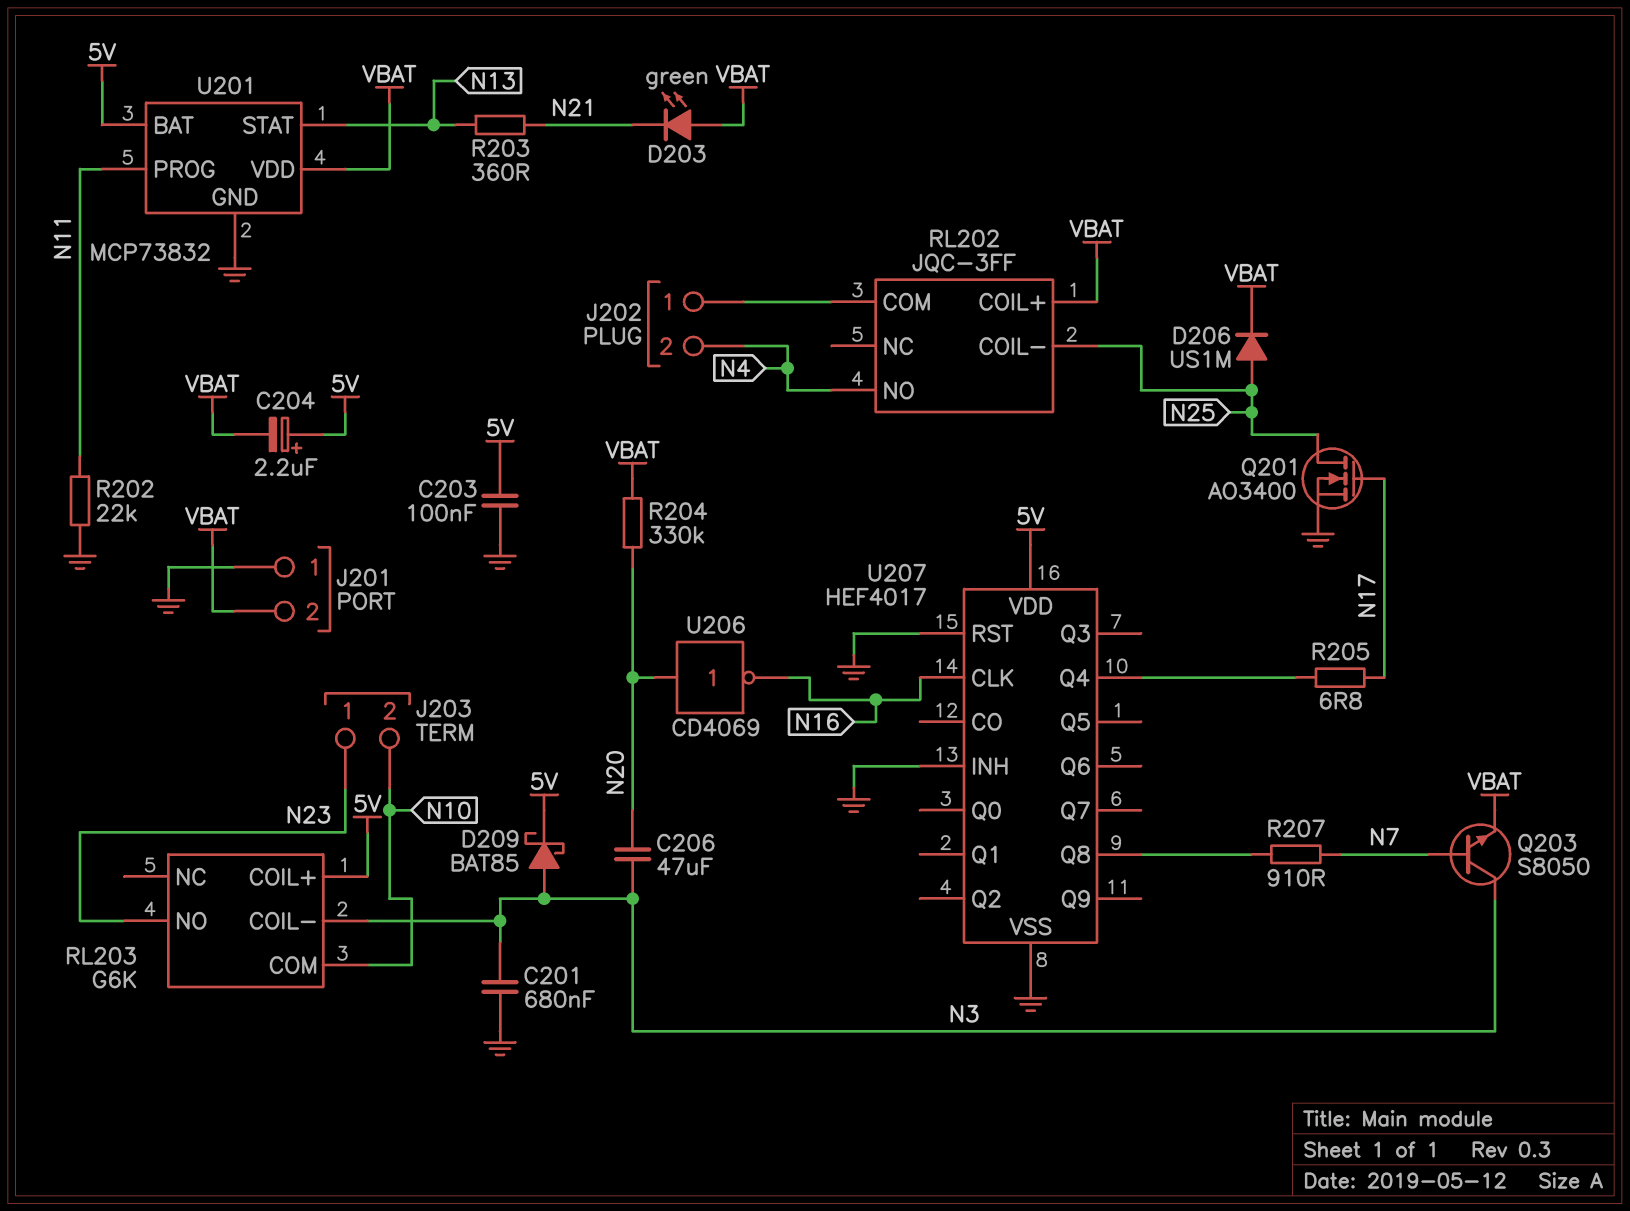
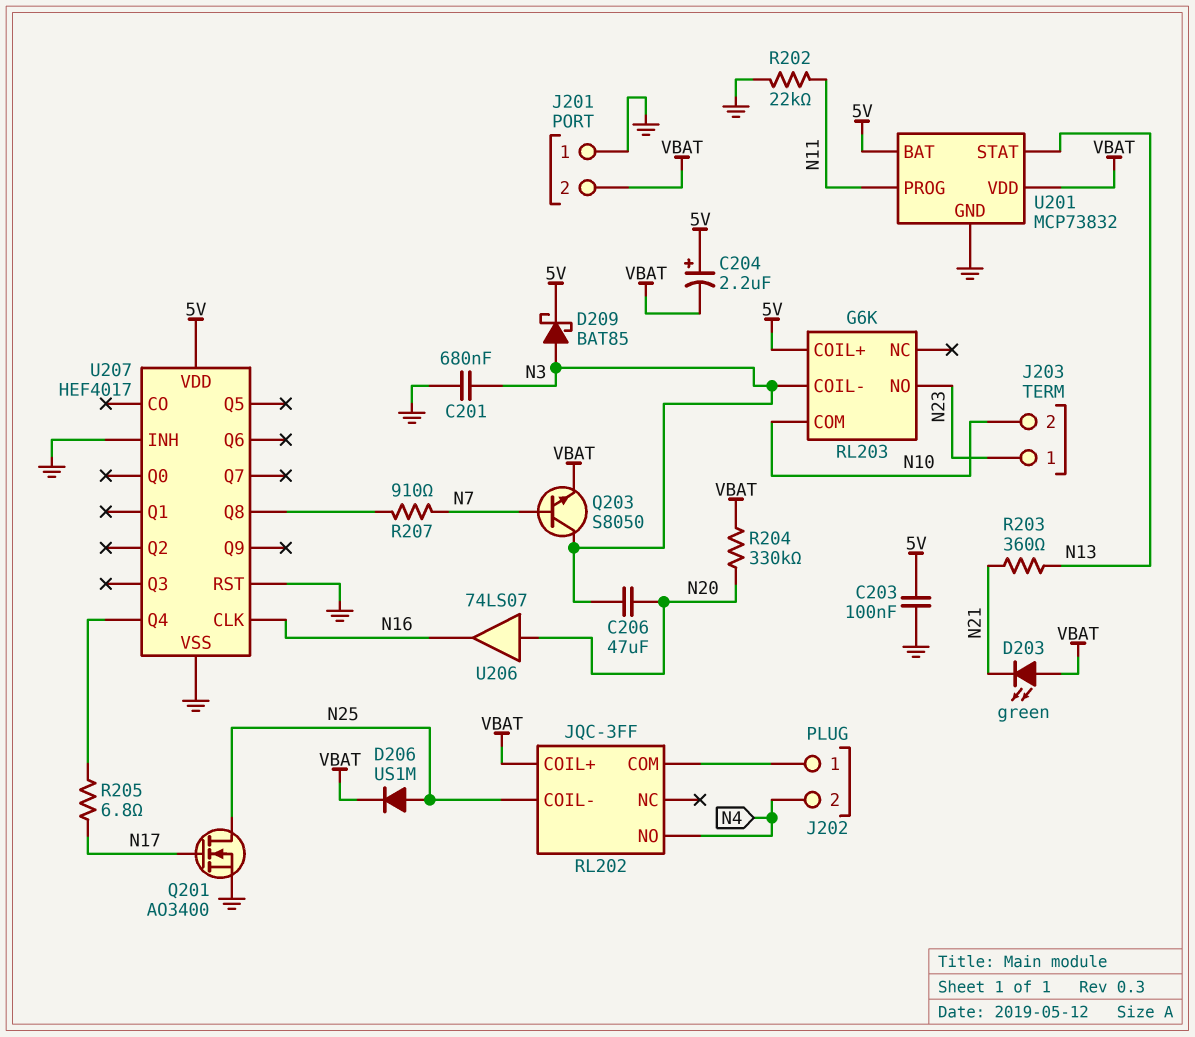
U206: NOT CD4069 (in N20, out N16) -> buffer 74LS07 (in N20, out N16)

